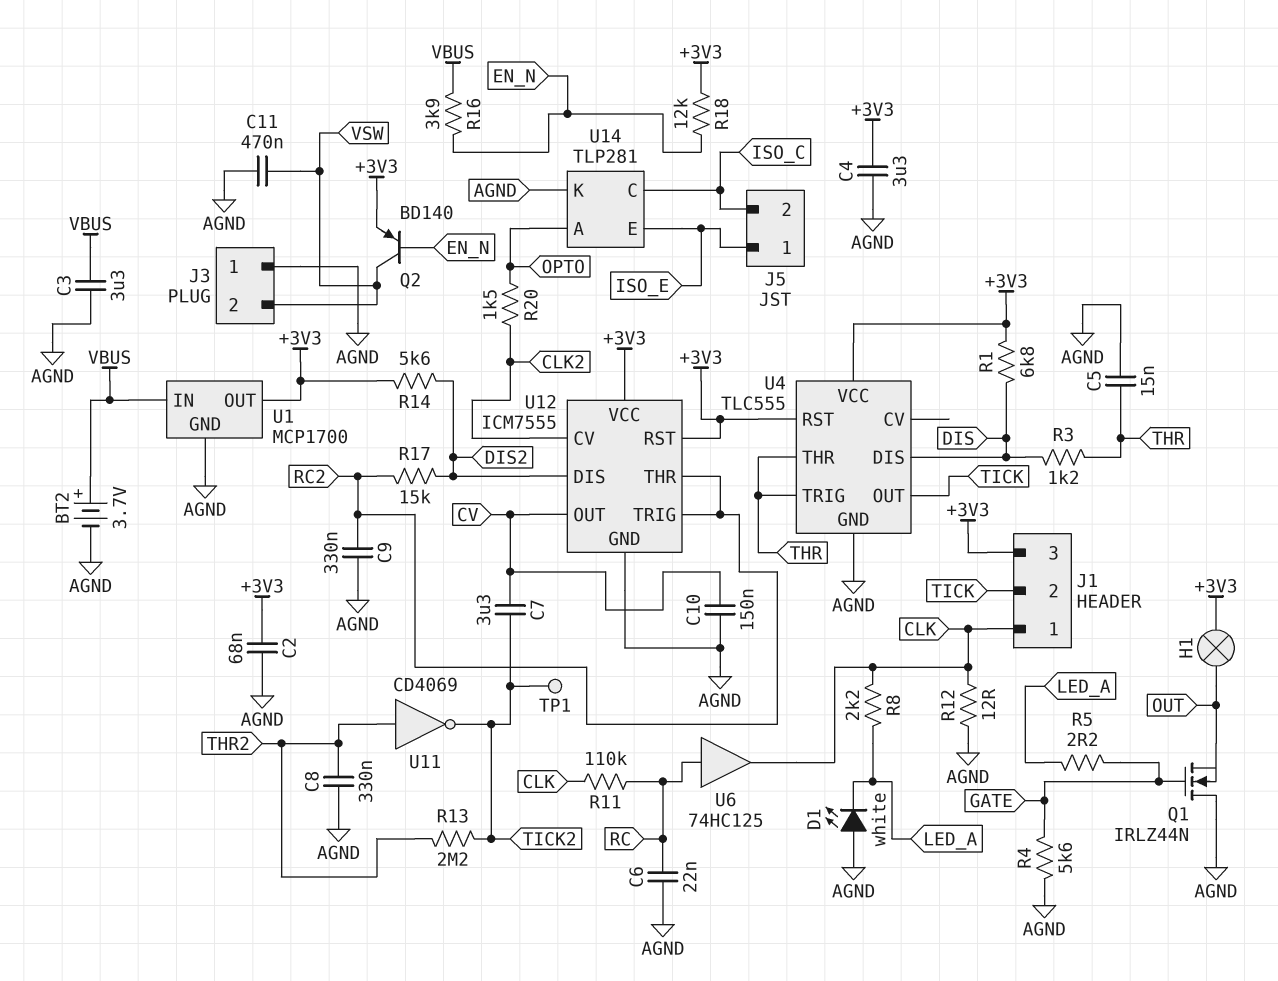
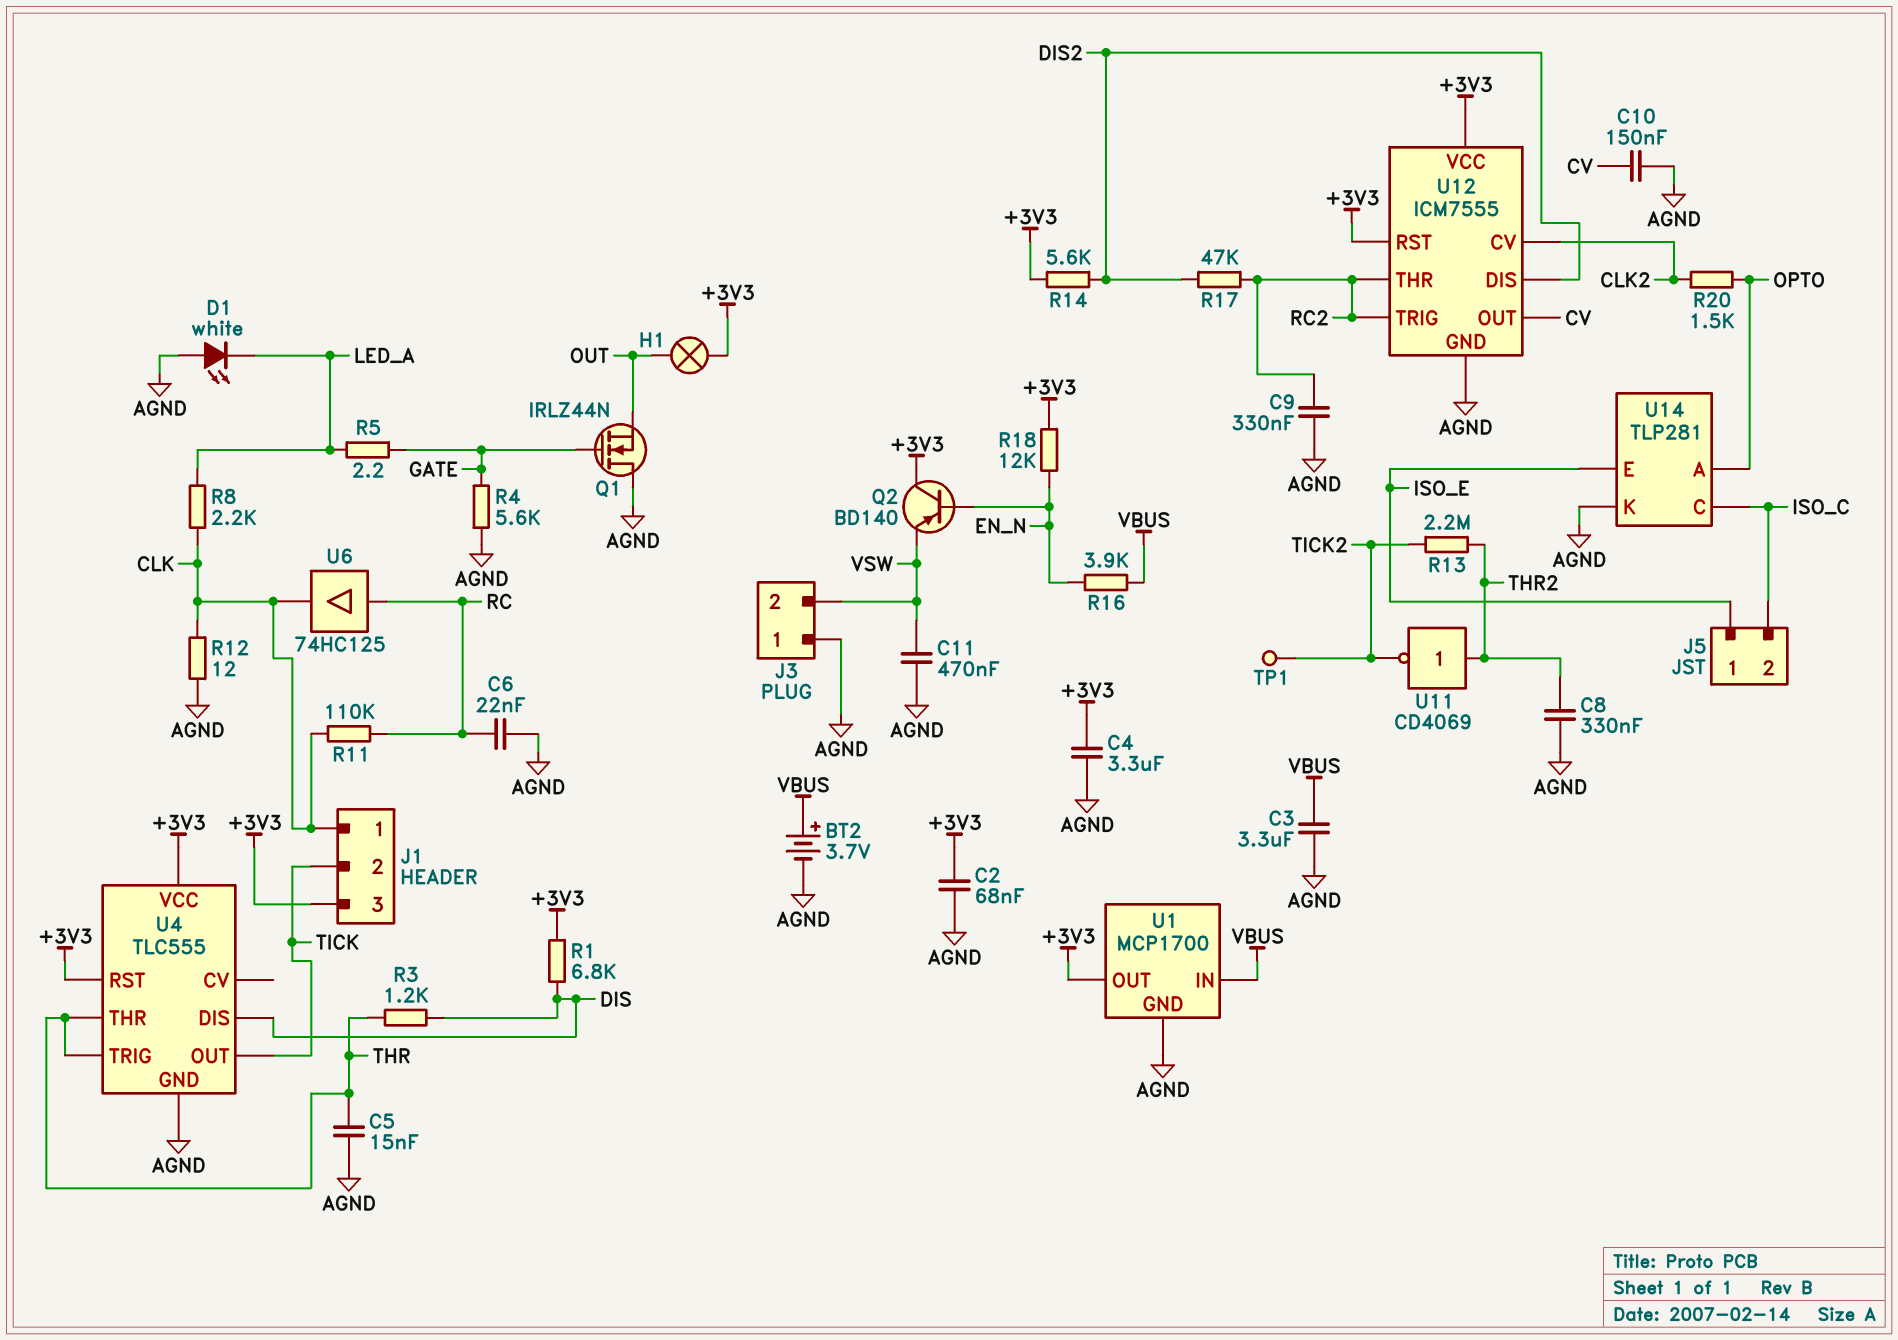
C7: 3.3uF (CV, TICK2) -> none
Q2: PNP BD140 (B EN_N, C VSW, E +3V3) -> PNP BD140 (B EN_N, C +3V3, E VSW)
R17: 15k (DIS2, RC2) -> 47k (DIS2, RC2)

